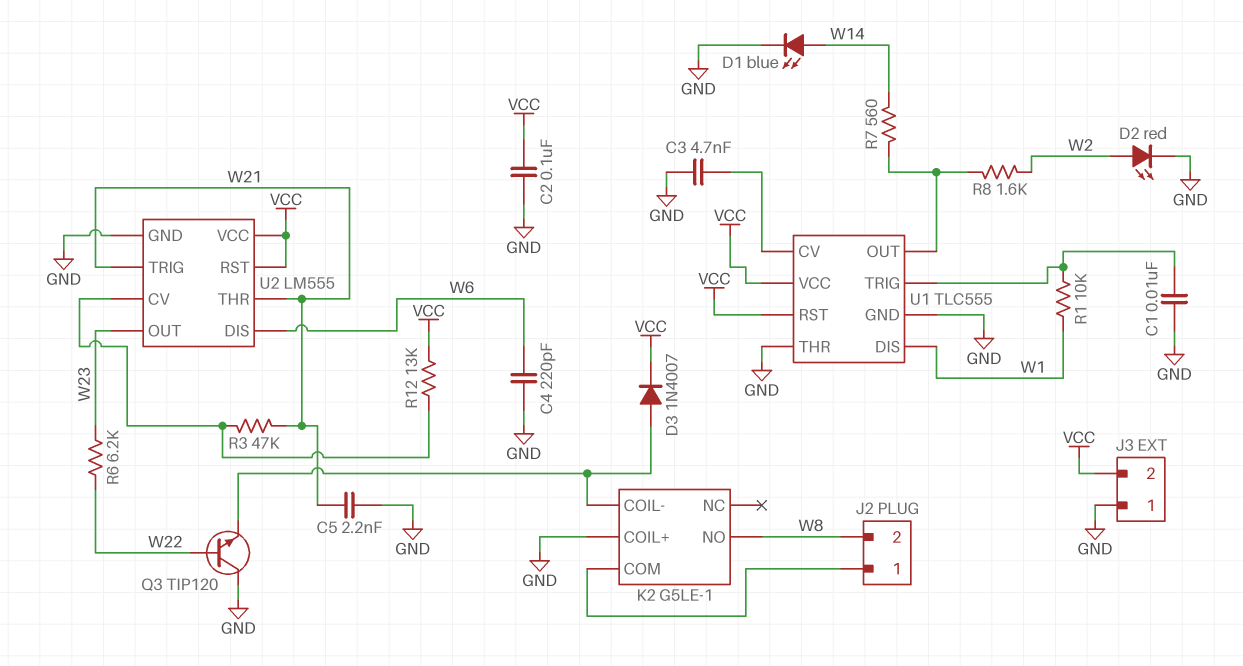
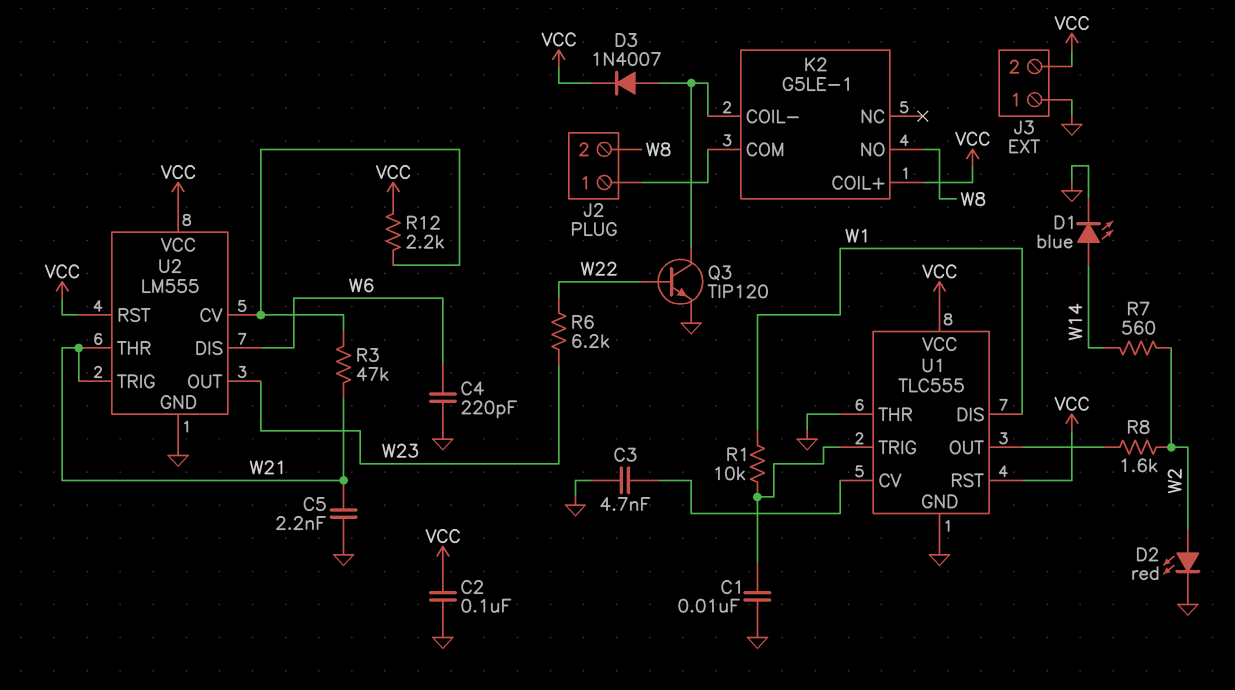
K2 pin COIL+: GND -> VCC
Q3: NPN TIP120 (B W22, C GND, E K2/COIL-) -> NPN TIP120 (B W22, C K2/COIL-, E GND)
R7: 560 (U1/OUT, W14) -> 560 (W2, W14)
R12: 13k (U2/CV, VCC) -> 2.2k (U2/CV, VCC)

